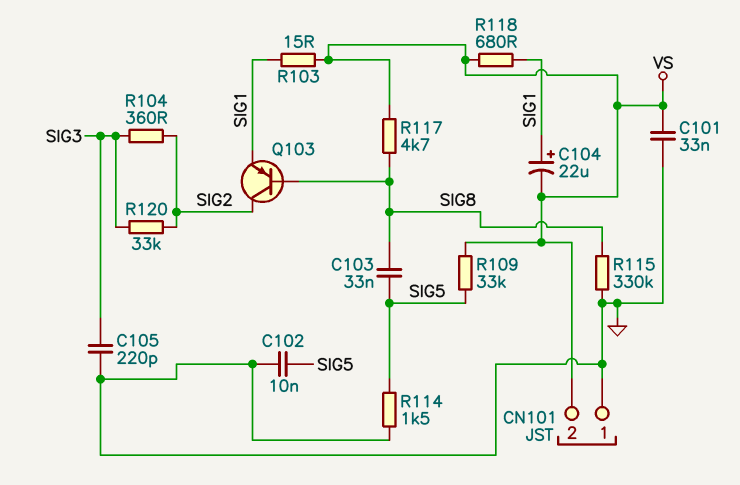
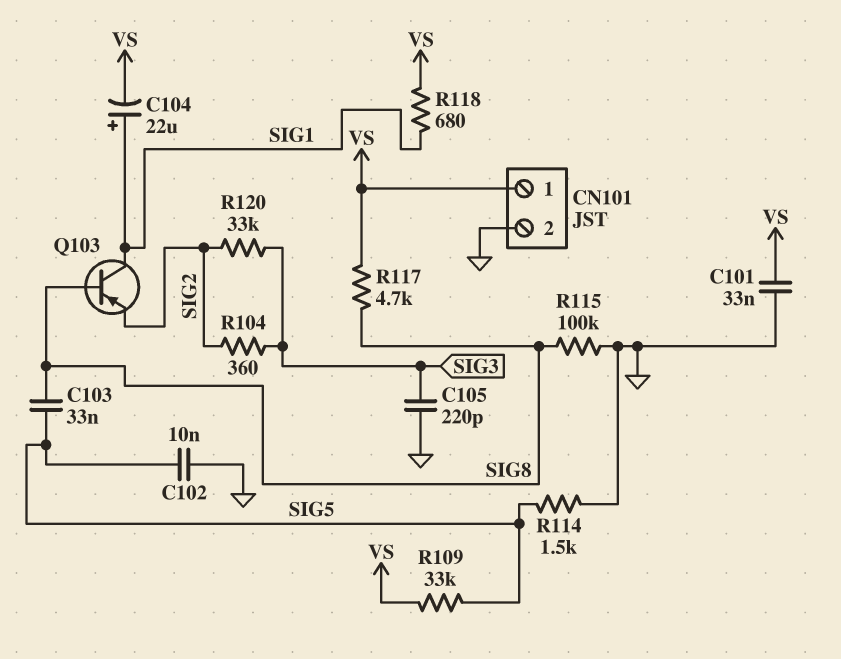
CN101 pin 1: GND -> VS
CN101 pin 2: VS -> GND
Q103: PNP (B SIG8, C SIG2, E SIG1) -> PNP (B SIG8, C SIG1, E SIG2)
R103: 15 (SIG1, VS) -> none
R115: 330k (GND, SIG8) -> 100k (GND, SIG8)

